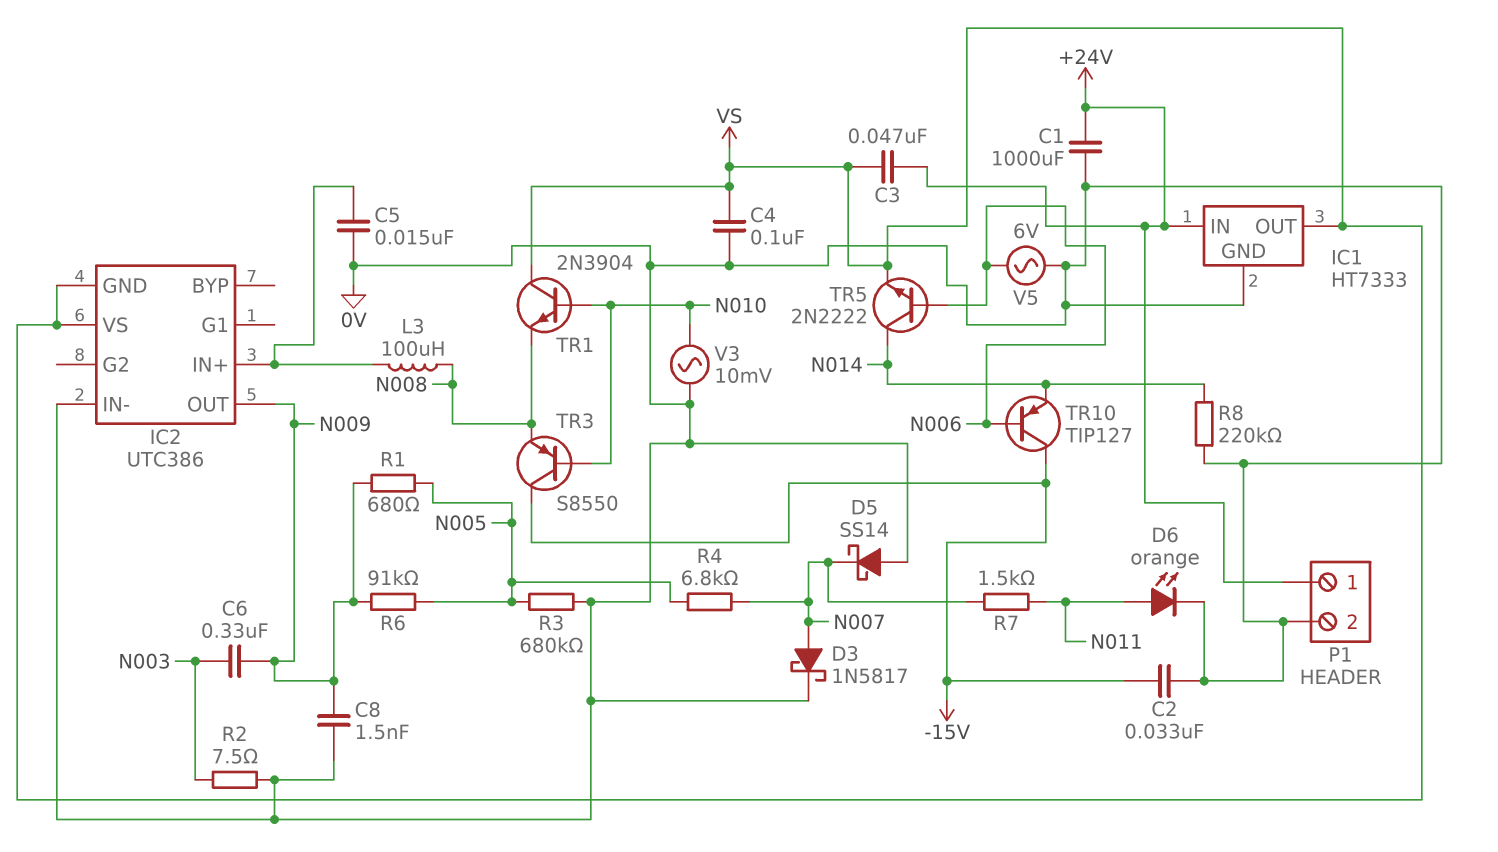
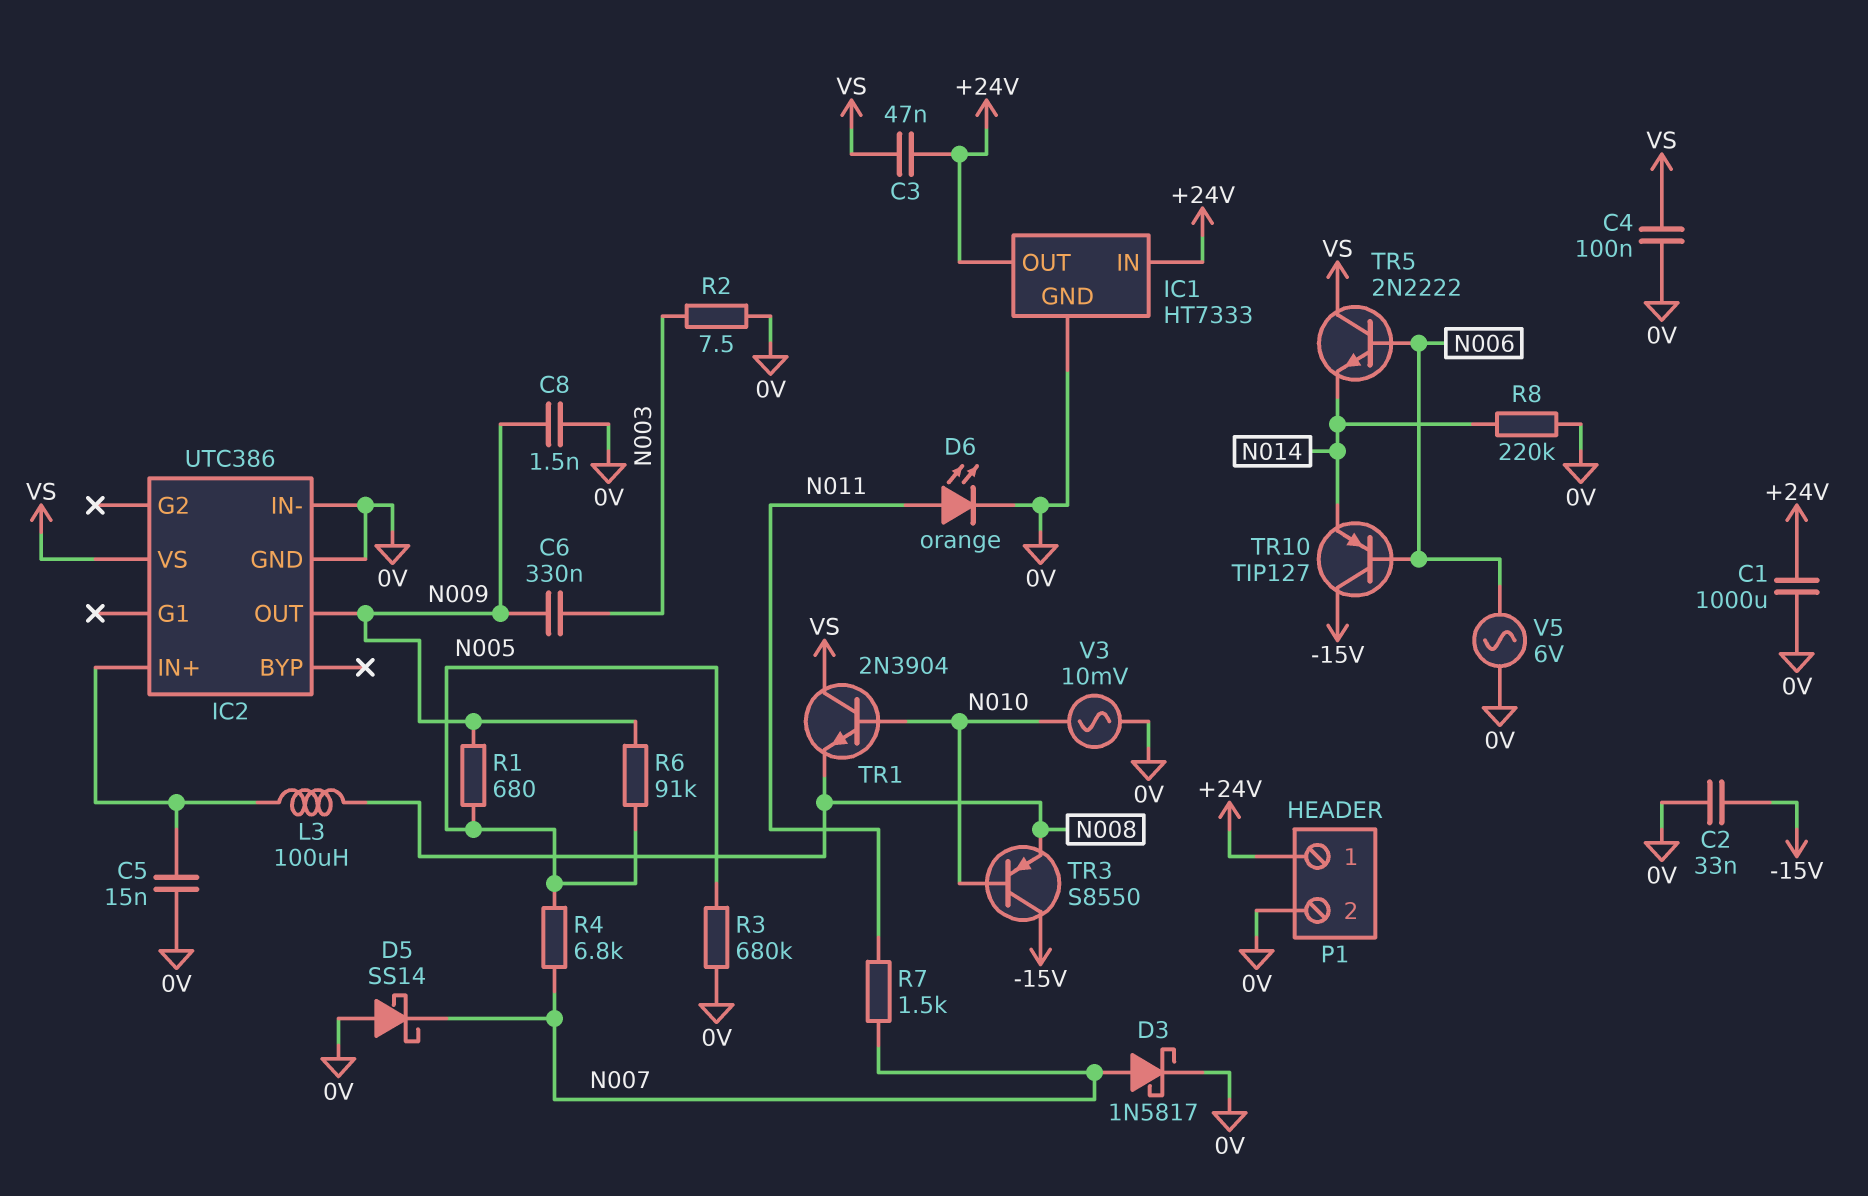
IC1 pin OUT: VS -> +24V
IC2 pin GND: VS -> 0V
TR5: NPN 2N2222 (B N006, C N014, E VS) -> NPN 2N2222 (B N006, C VS, E N014)

